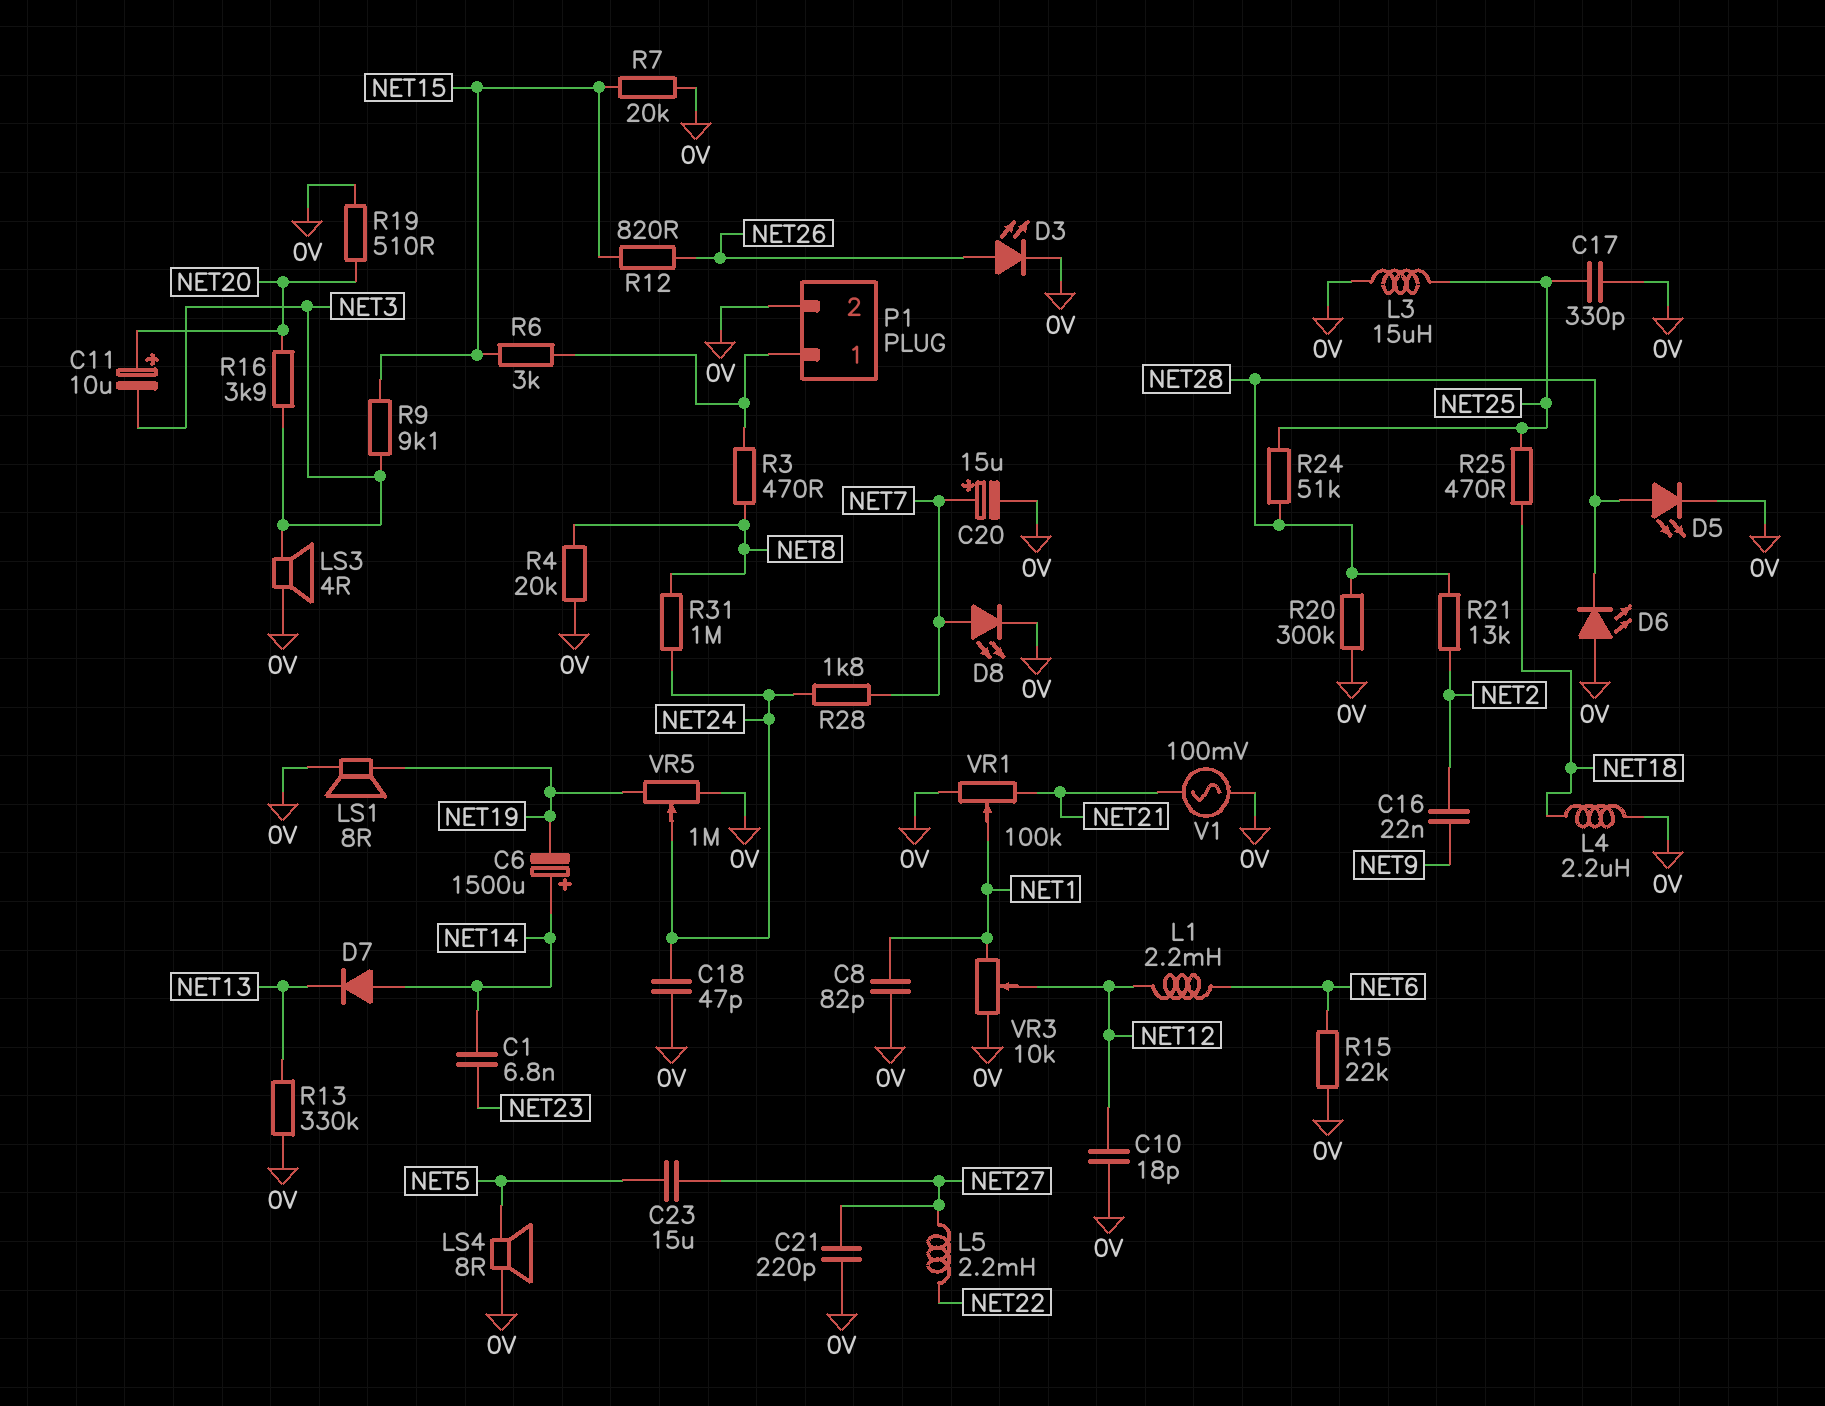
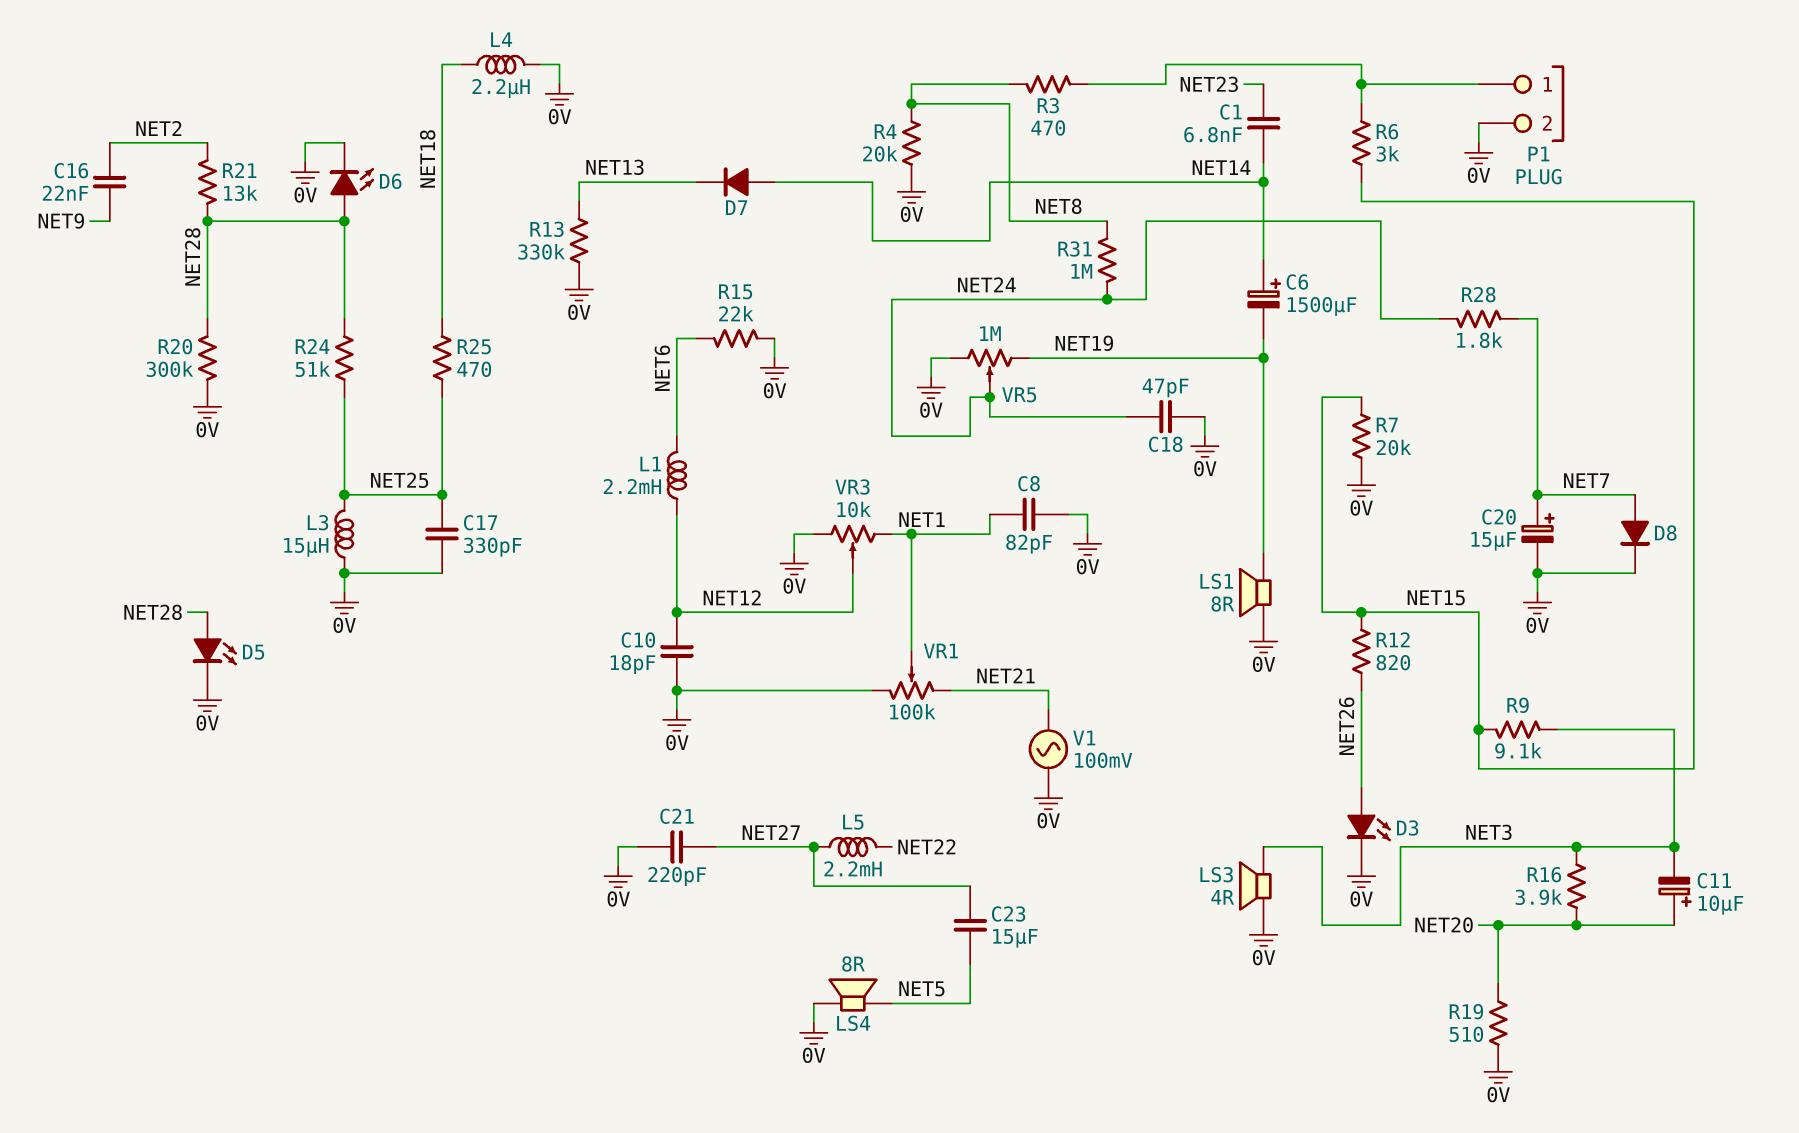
D6: LED (A 0V, K NET28) -> LED (A NET28, K 0V)
D8: LED (A NET7, K 0V) -> diode (A NET7, K 0V)

